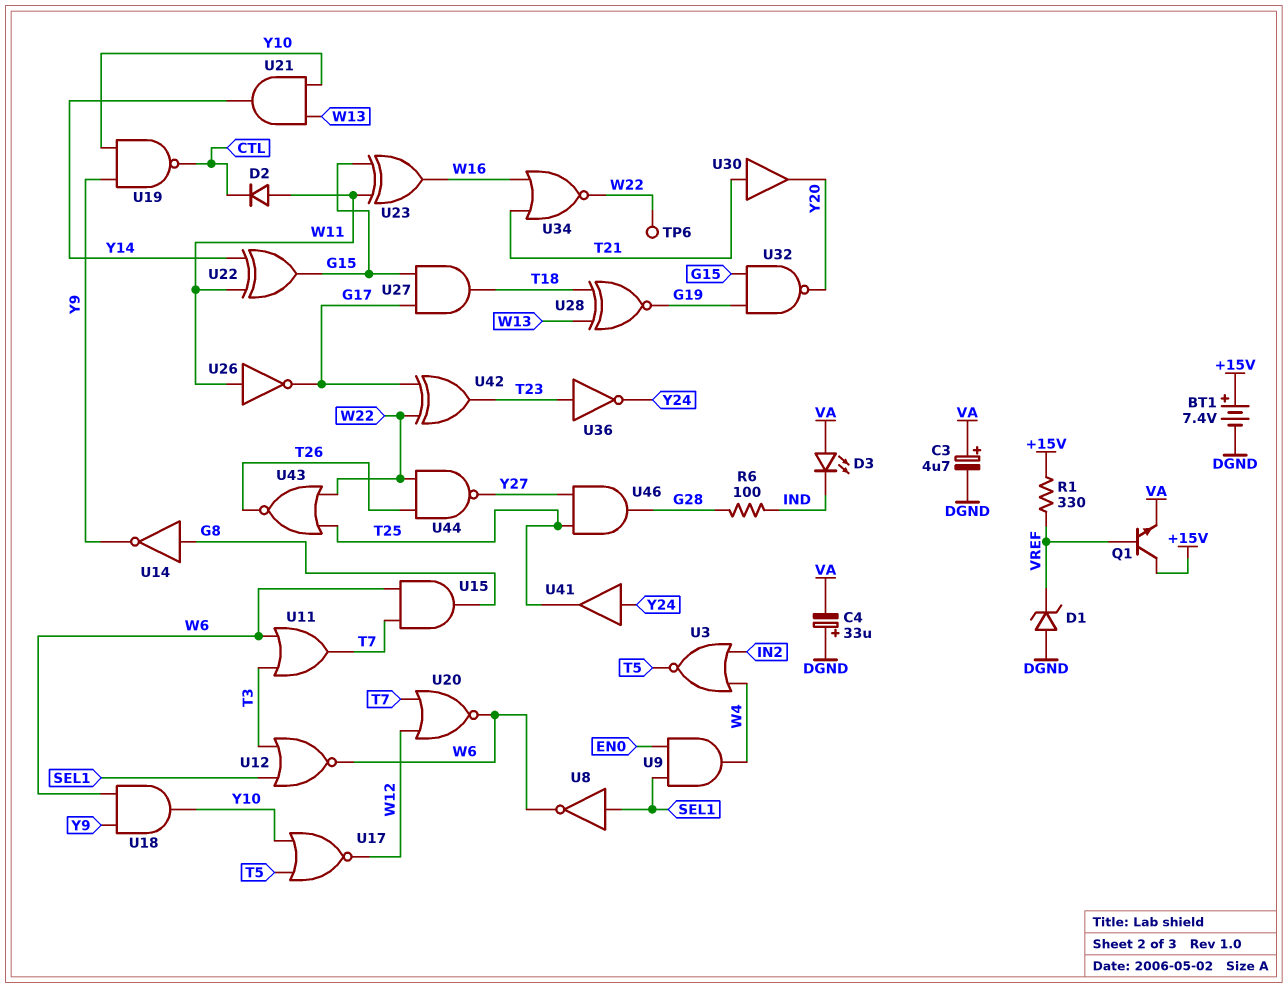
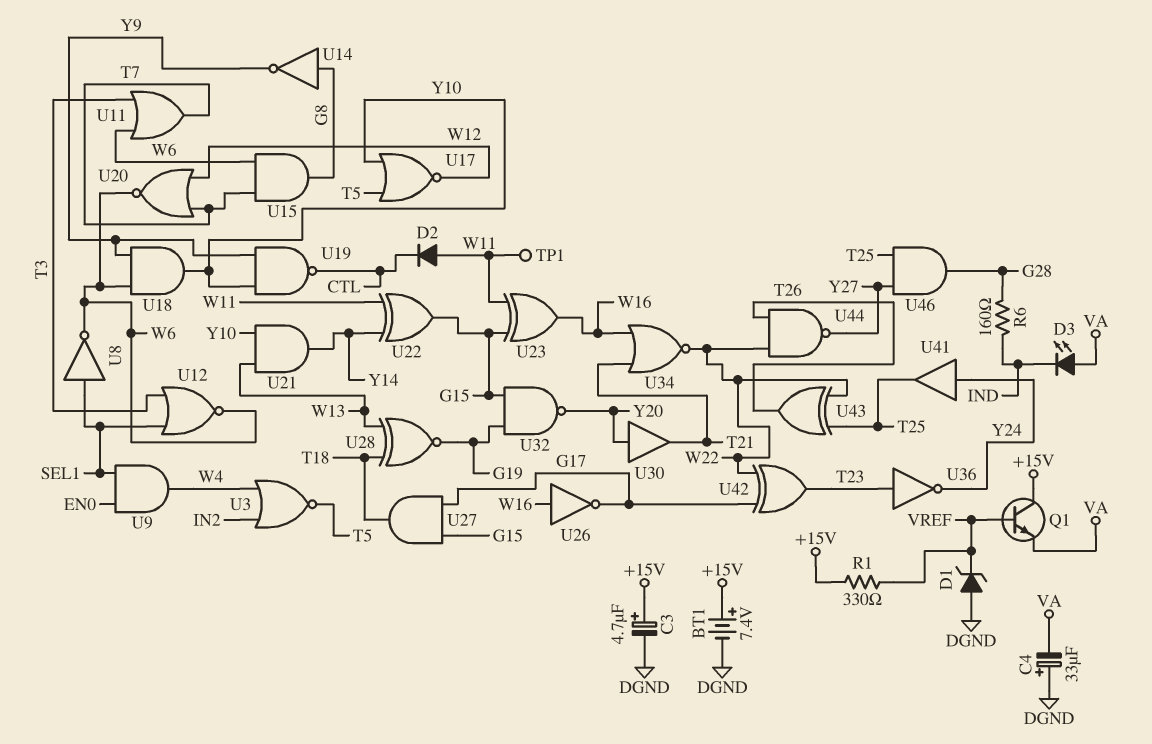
C3: 4.7uF (plus VA, minus DGND) -> 4.7uF (plus +15V, minus DGND)
R6: 100 (G28, IND) -> 160 (G28, IND)
TP1: none -> test point (W11)
TP6: test point (W22) -> none
U26: NOT (in W11, out G17) -> NOT (in W16, out G17)
U30: buffer (in T21, out Y20) -> buffer (in Y20, out T21)
U43: NOR (in T25, in W22, out T26) -> XOR (in T25, in W22, out T26)

